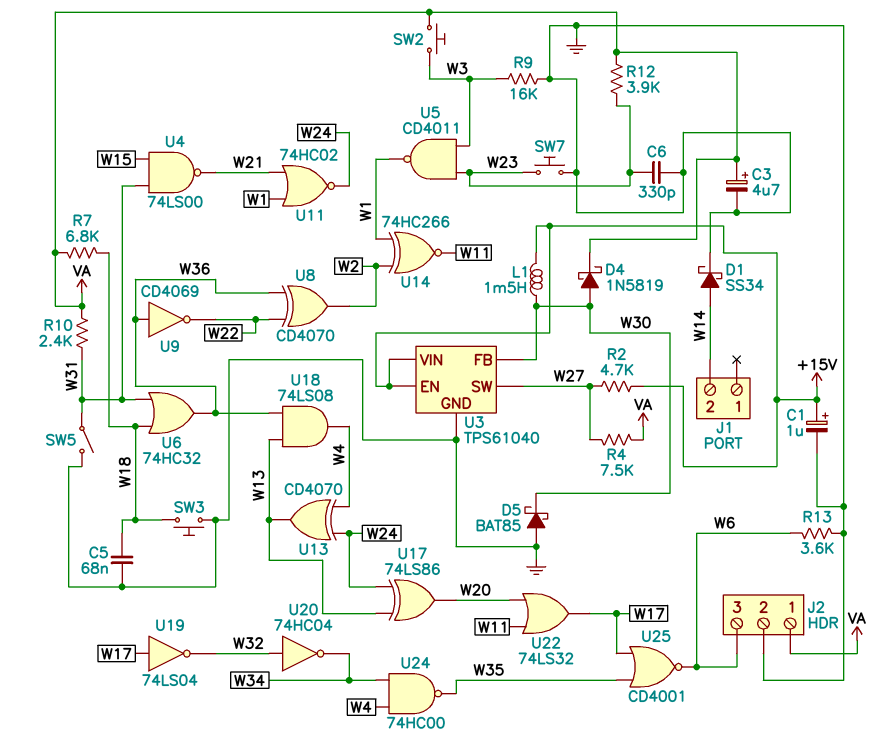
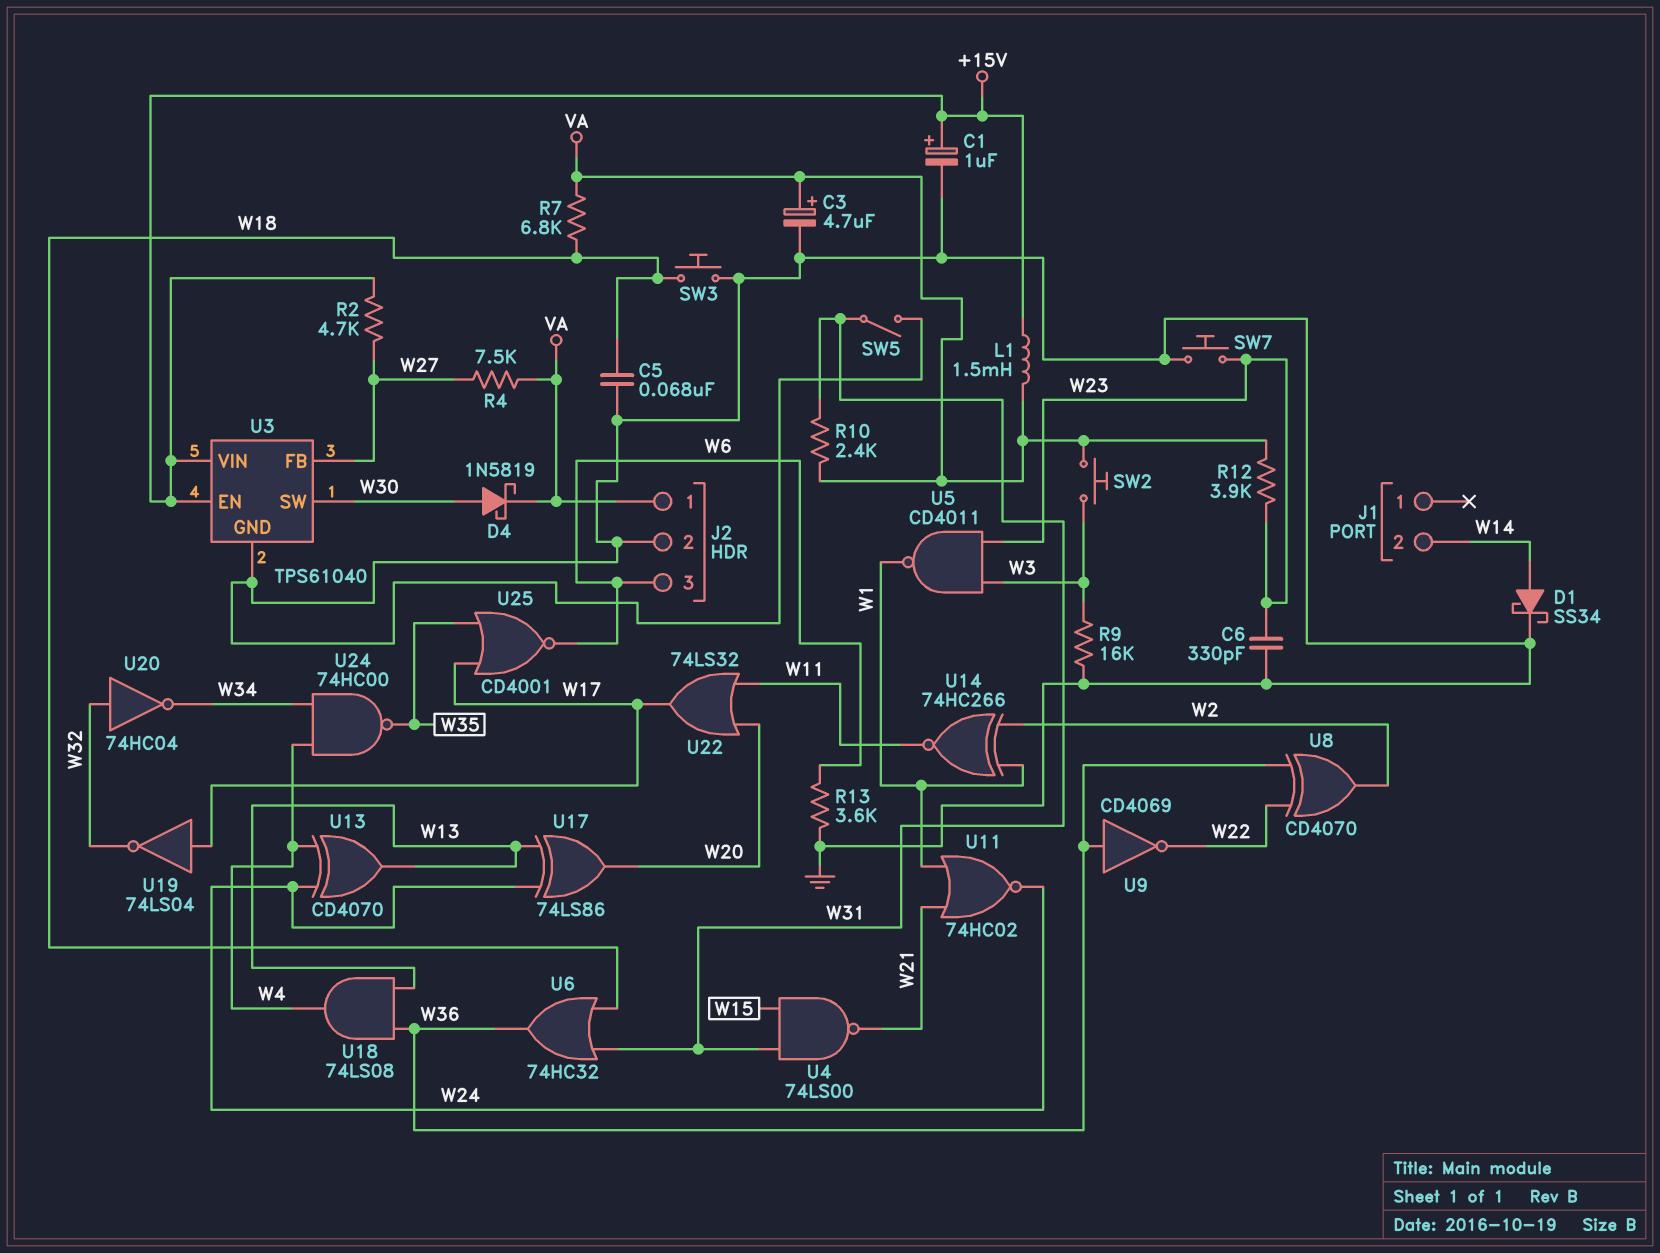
D5: schottky BAT85 (A GND, K W30) -> none
L1: 1.5mH (+15V, W30) -> 1.5mH (+15V, VA)
U3 pin FB: W30 -> W27
U3 pin SW: W27 -> W30

